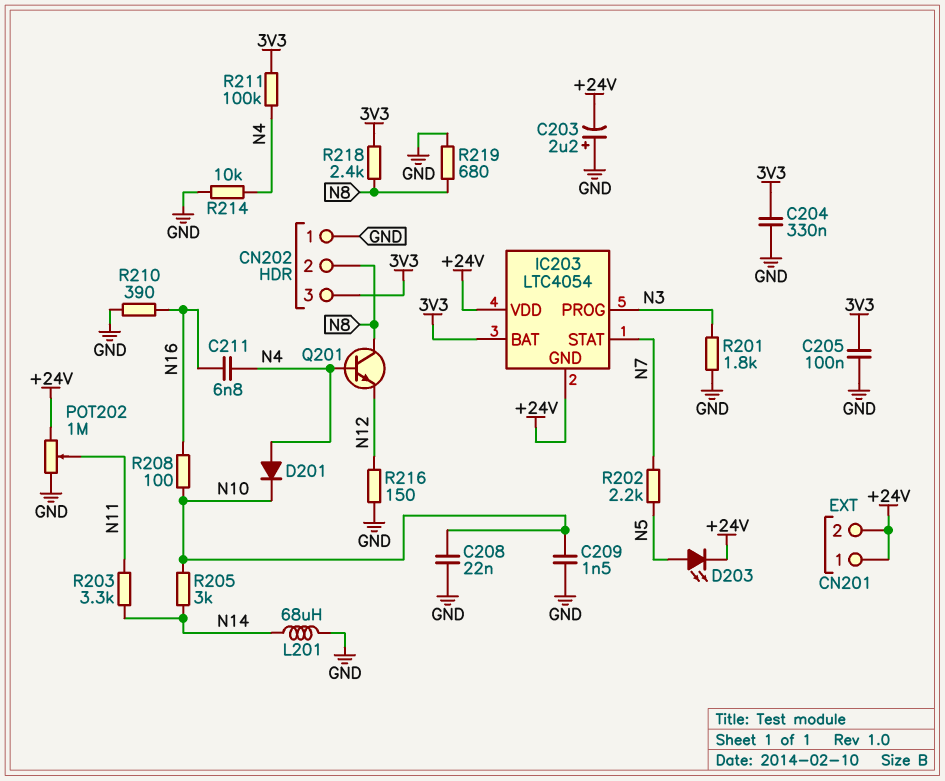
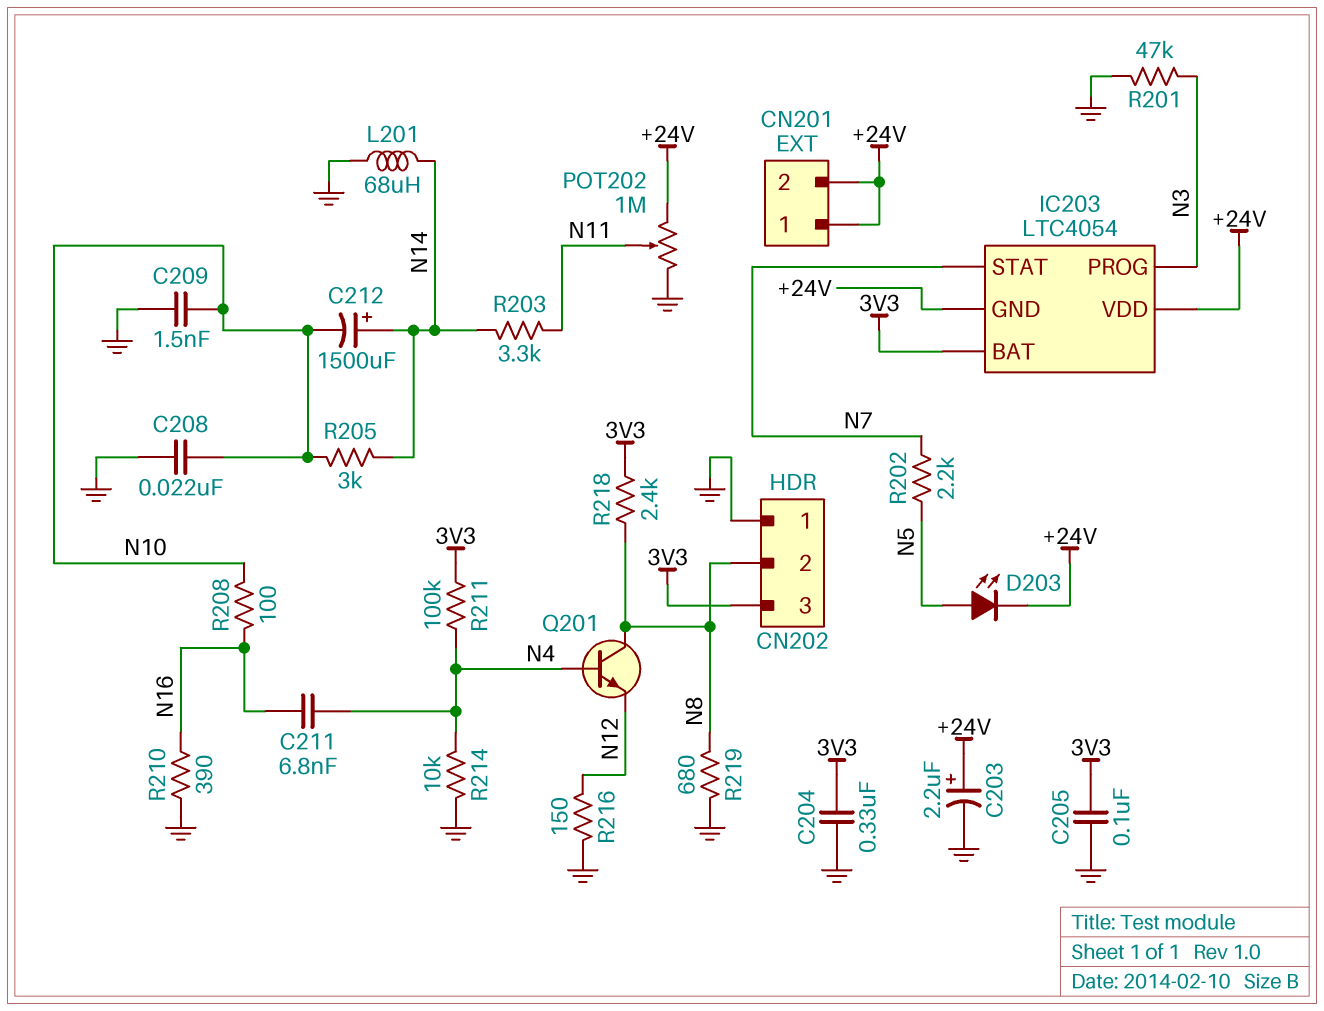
C203: 2.2uF (plus GND, minus +24V) -> 2.2uF (plus +24V, minus GND)
C212: none -> 1500uF (plus N14, minus N10)
D201: diode (A N4, K N10) -> none
R201: 1.8k (GND, N3) -> 47k (GND, N3)

